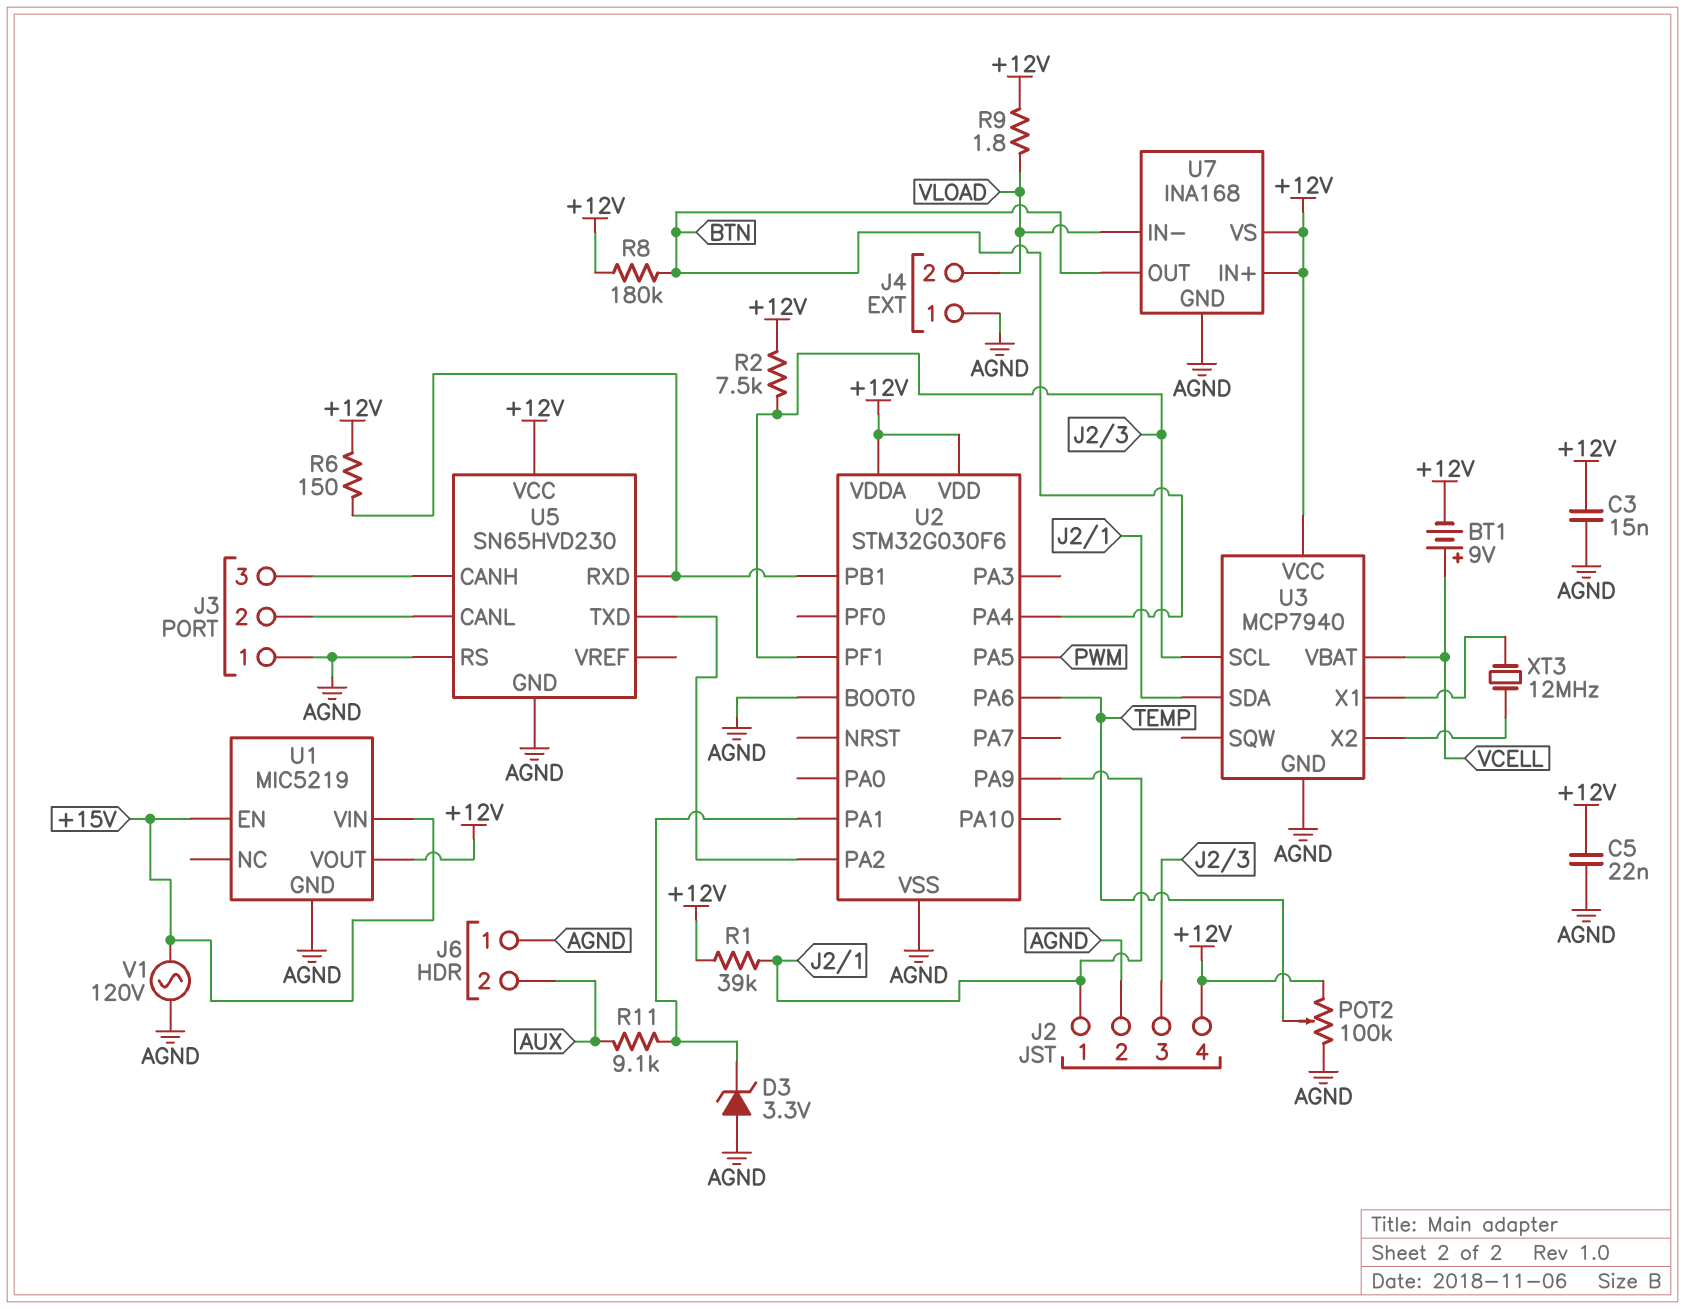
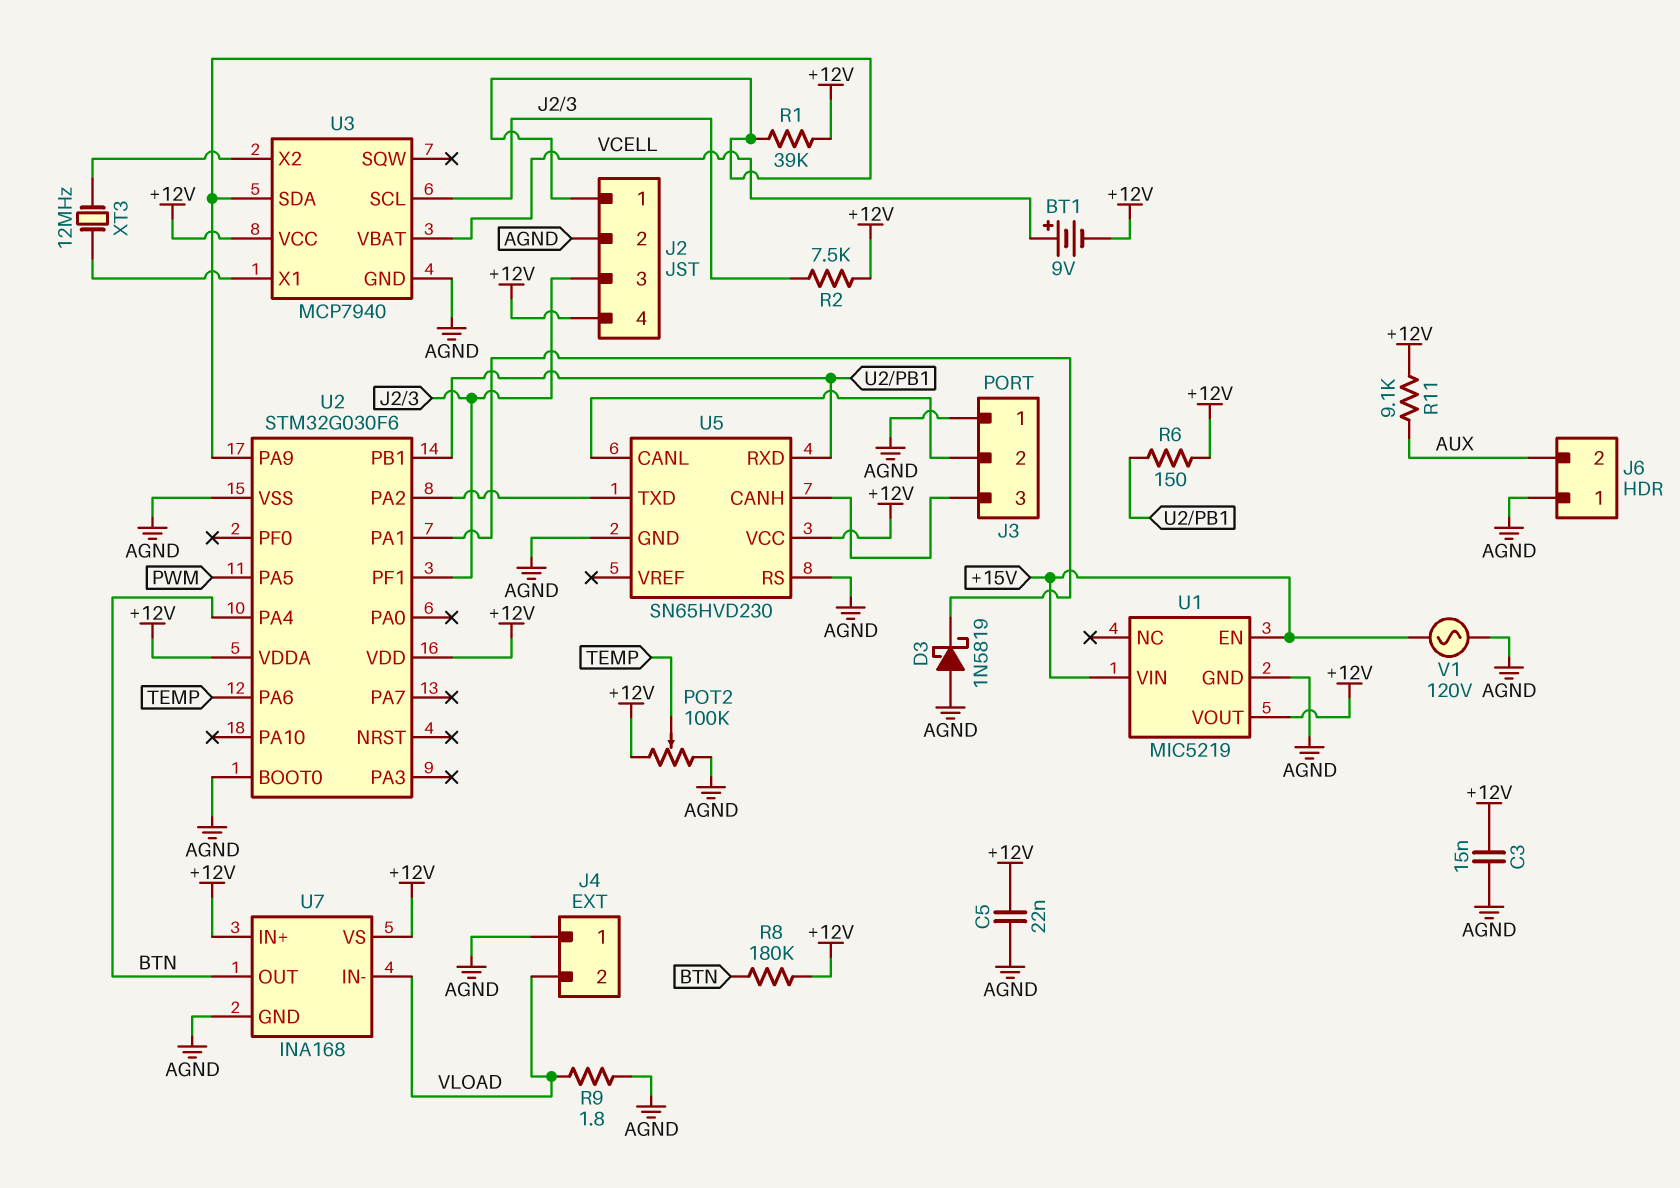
D3: zener 3.3V (A AGND, K U2/PA1) -> schottky 1N5819 (A AGND, K U2/PA1)
R9: 1.8 (+12V, VLOAD) -> 1.8 (AGND, VLOAD)
R11: 9.1k (AUX, U2/PA1) -> 9.1k (+12V, AUX)

